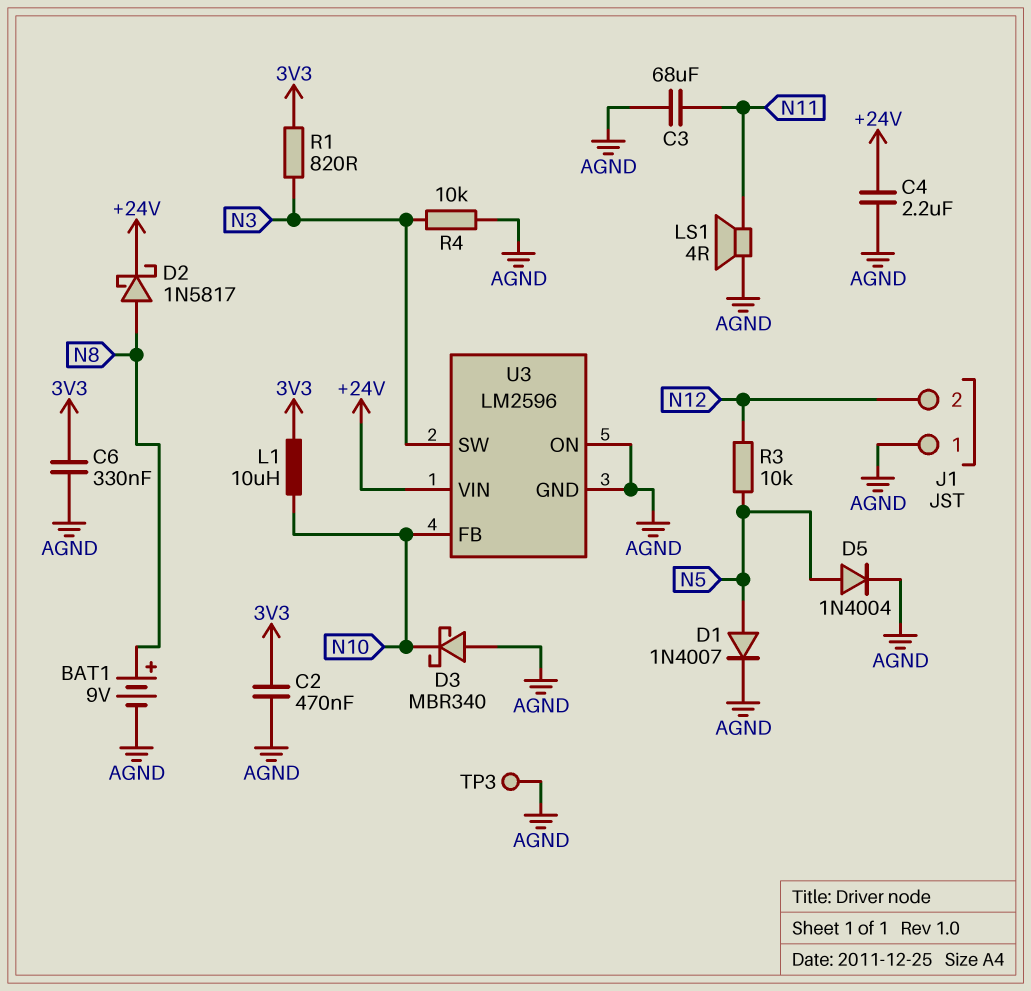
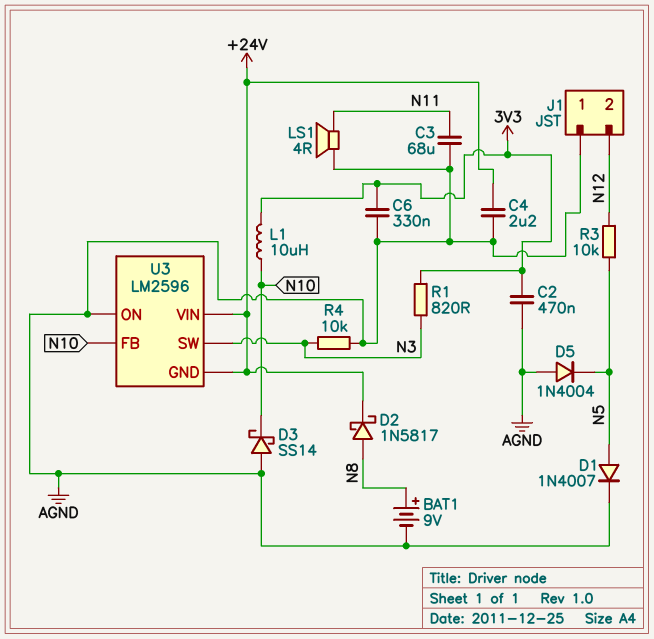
D3: schottky MBR340 (A AGND, K N10) -> schottky SS14 (A AGND, K N10)
D5: diode 1N4004 (A N5, K AGND) -> diode 1N4004 (A AGND, K N5)
TP3: test point (AGND) -> none
U3 pin GND: AGND -> +24V

